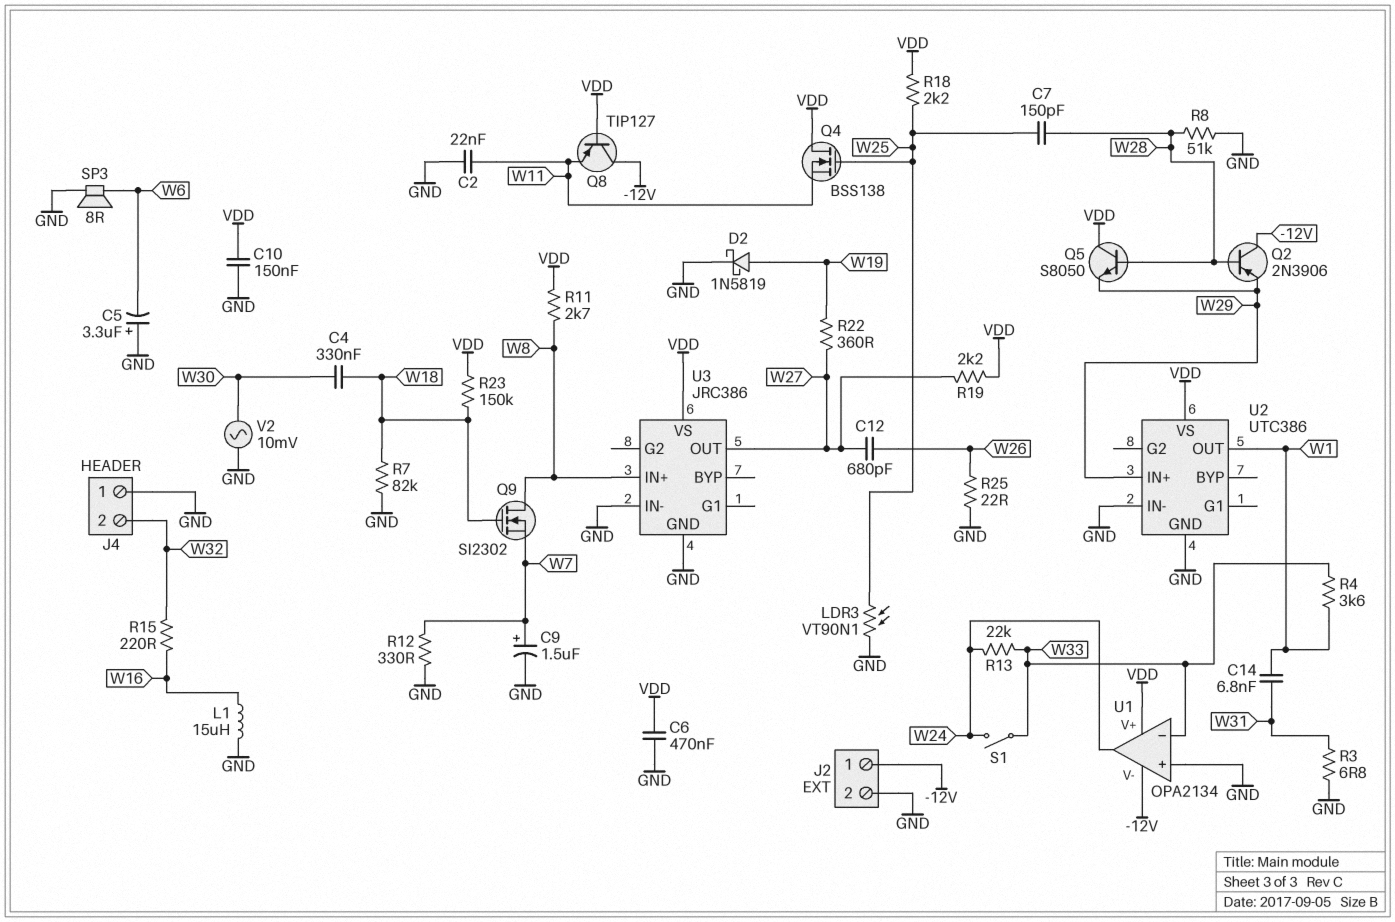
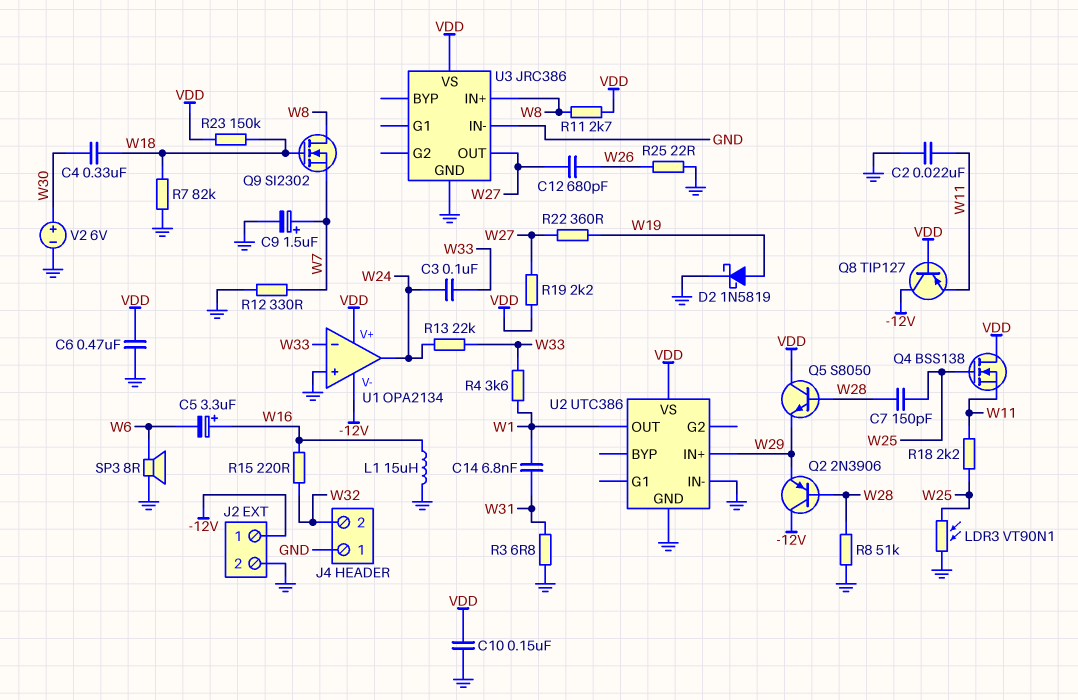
C3: none -> 100nF (W24, W33)
C5: 3.3uF (plus GND, minus W6) -> 3.3uF (plus W16, minus W6)
R18: 2.2k (VDD, W25) -> 2.2k (W11, W25)
S1: switch (W24, W33) -> none
V2: AC 10mV (GND, W30) -> 6V (plus W30, minus GND)

